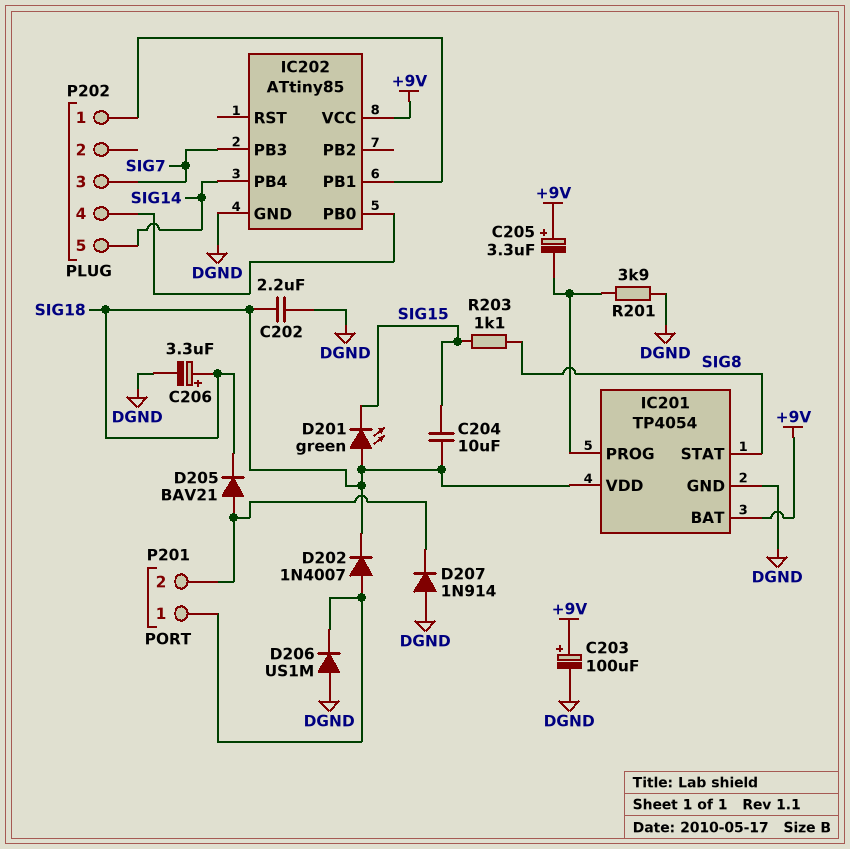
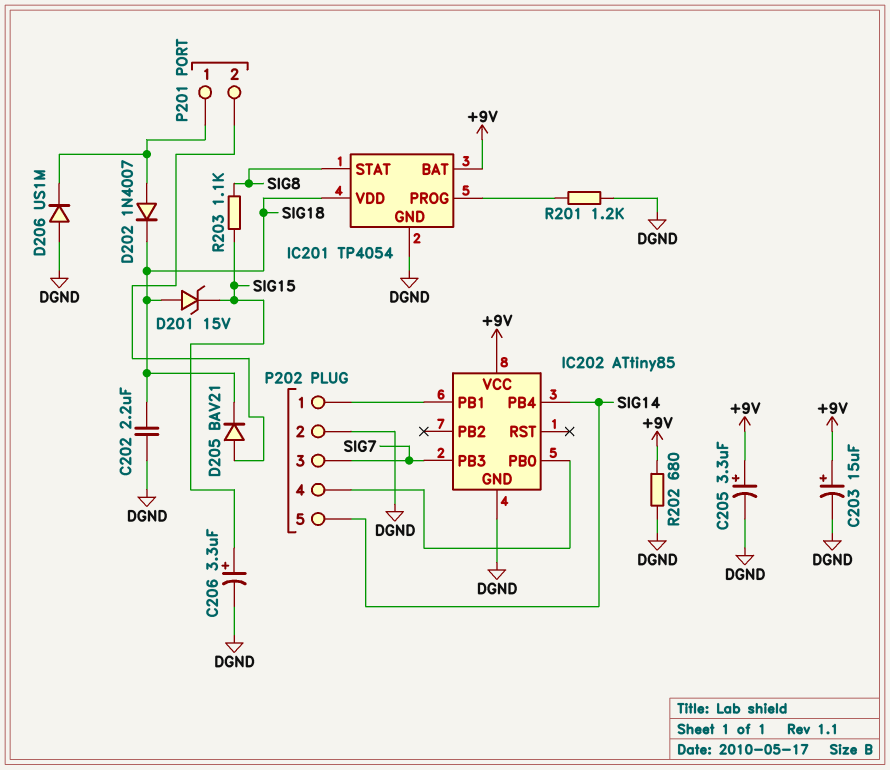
C203: 100uF (plus +9V, minus DGND) -> 15uF (plus +9V, minus DGND)
C204: 10uF (SIG15, SIG18) -> none
C205: 3.3uF (plus +9V, minus IC201/PROG) -> 3.3uF (plus +9V, minus DGND)
C206: 3.3uF (plus SIG18, minus DGND) -> 3.3uF (plus SIG15, minus DGND)
D201: LED green (A SIG18, K SIG15) -> zener 15V (A SIG18, K SIG15)
D207: diode 1N914 (A DGND, K P201/2) -> none
P202 pin 2: none -> DGND
R201: 3.9k (DGND, IC201/PROG) -> 1.2k (DGND, IC201/PROG)
R202: none -> 680 (+9V, DGND)

